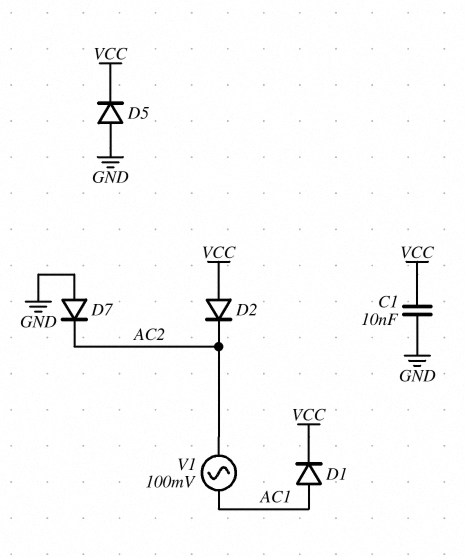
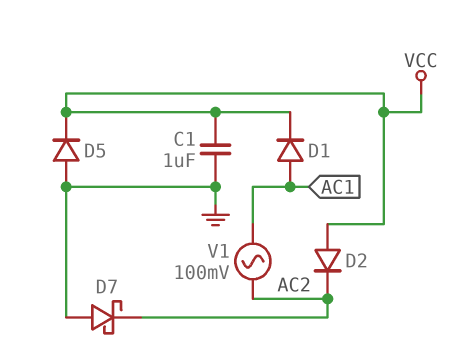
C1: 10nF (GND, VCC) -> 1uF (GND, VCC)
D7: diode (A GND, K AC2) -> schottky (A GND, K AC2)

